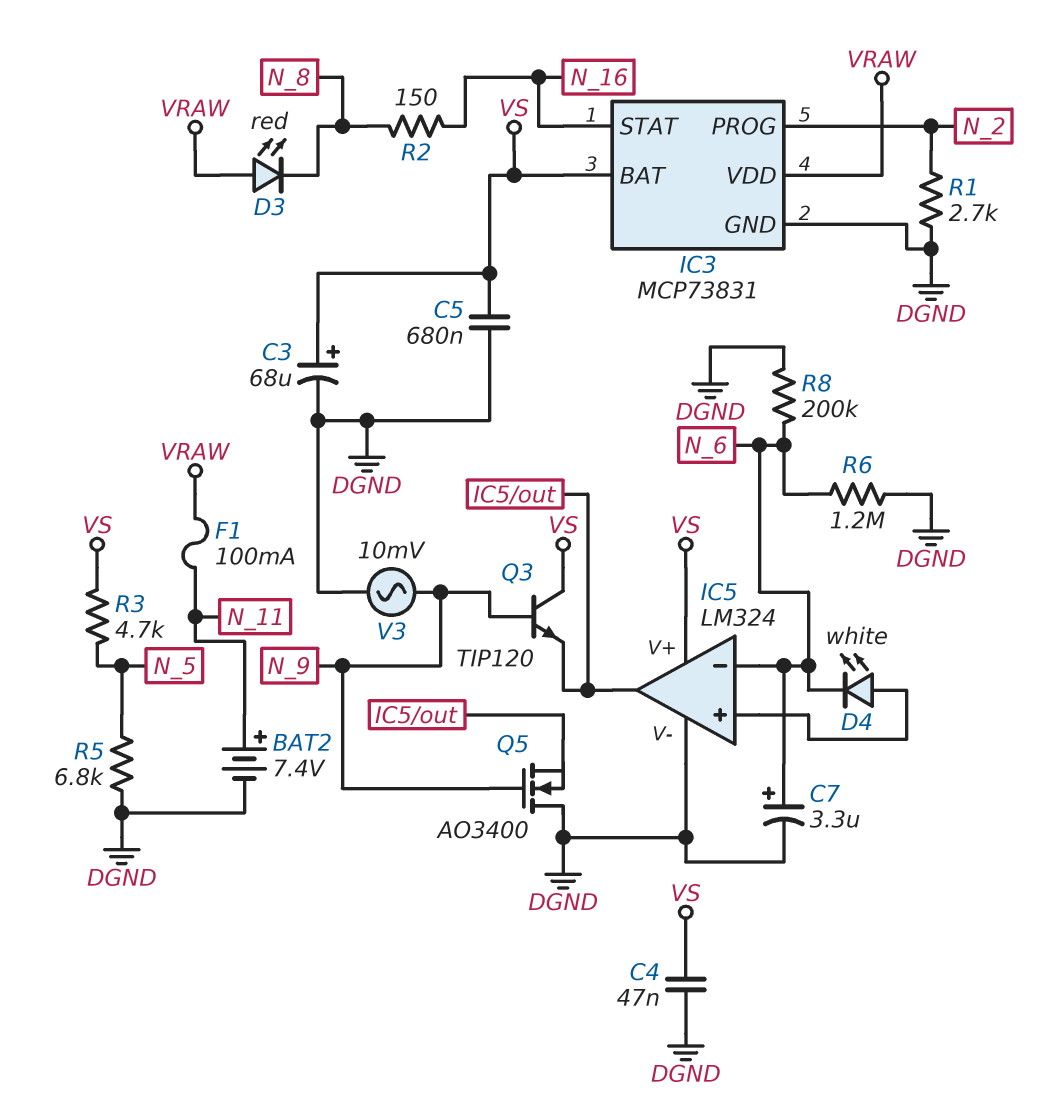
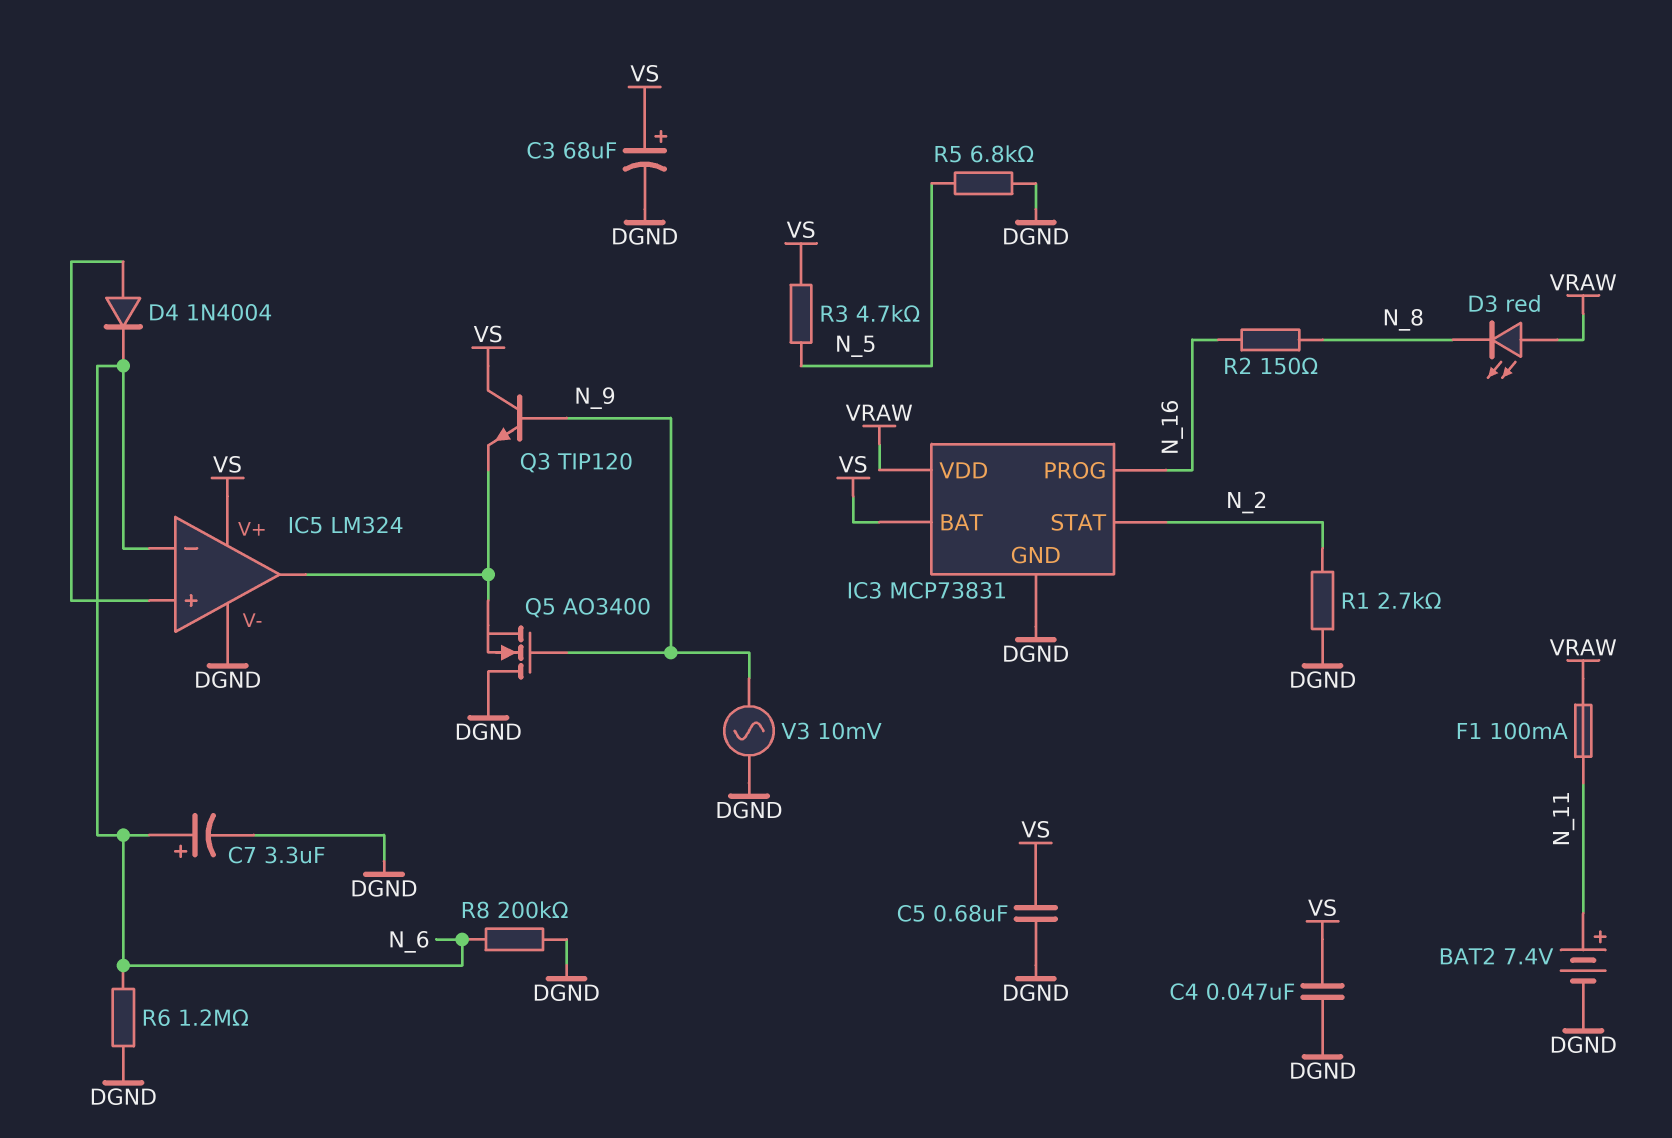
D4: LED white (A IC5/in+, K N_6) -> diode 1N4004 (A IC5/in+, K N_6)
IC3 pin PROG: N_2 -> N_16
IC3 pin STAT: N_16 -> N_2

